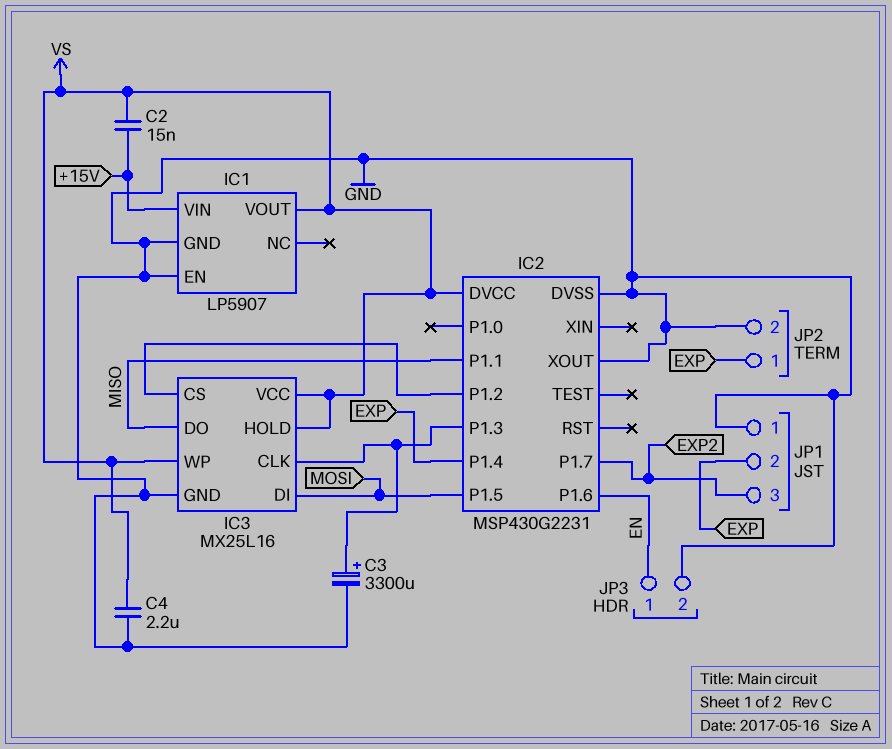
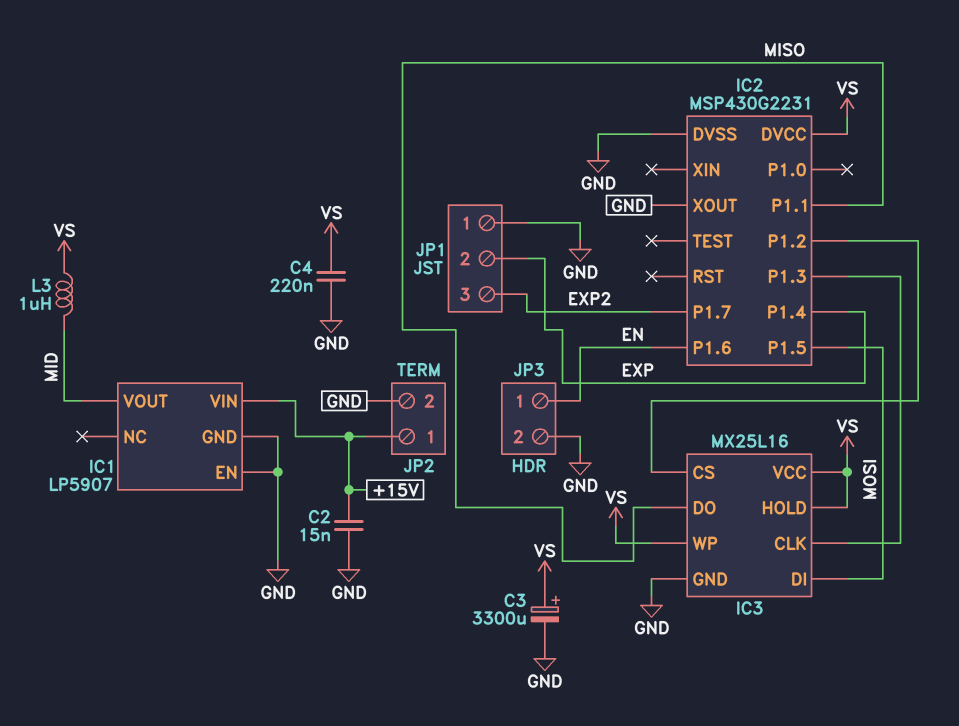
C2: 15nF (+15V, VS) -> 15nF (+15V, GND)
C3: 3300uF (plus IC2/P1.3, minus GND) -> 3300uF (plus VS, minus GND)
C4: 2.2uF (GND, VS) -> 220nF (GND, VS)
IC1 pin VOUT: VS -> MID
JP2 pin 1: EXP -> +15V
L3: none -> 1uH (MID, VS)

